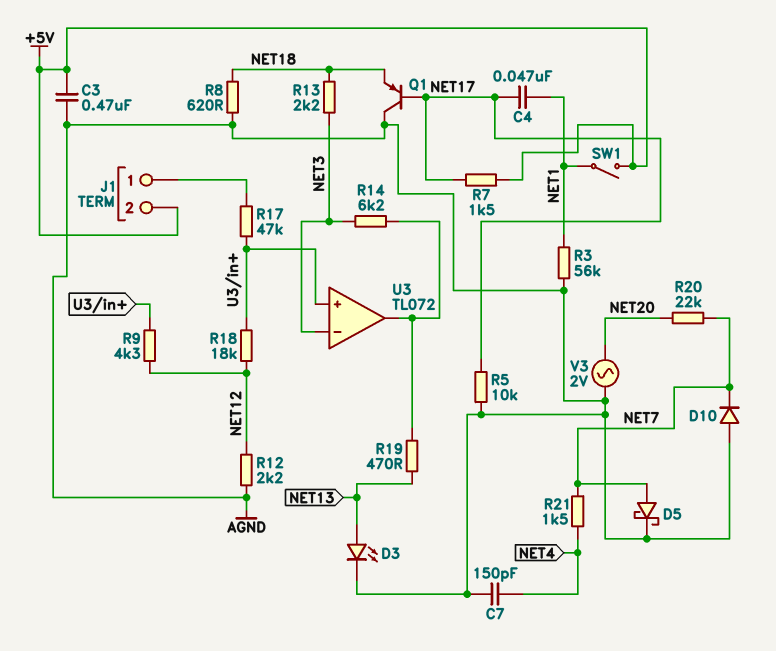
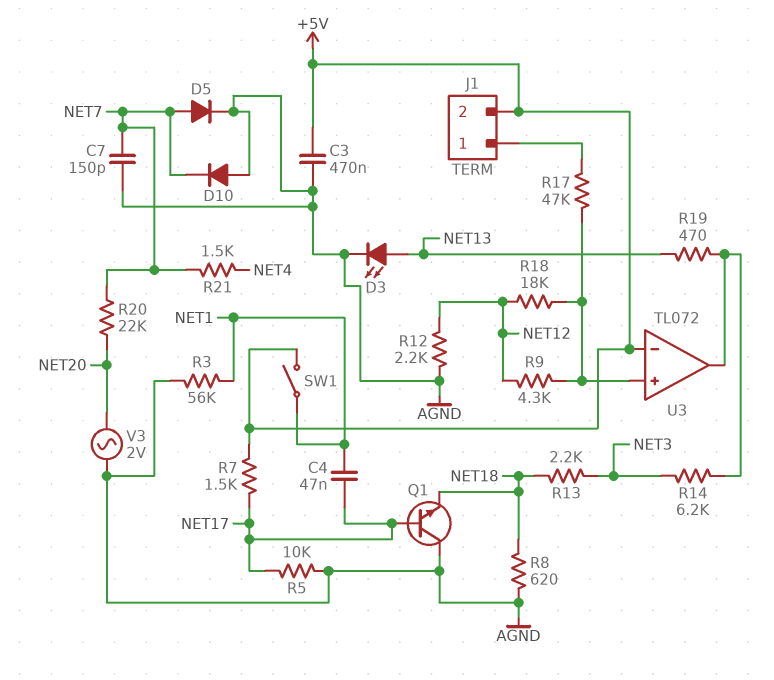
C7: 150pF (AGND, NET4) -> 150pF (AGND, NET7)
D5: schottky (A NET7, K AGND) -> diode (A NET7, K AGND)
Q1: PNP (B NET17, C AGND, E NET18) -> NPN (B NET17, C AGND, E NET18)
U3 pin in-: NET3 -> +5V

